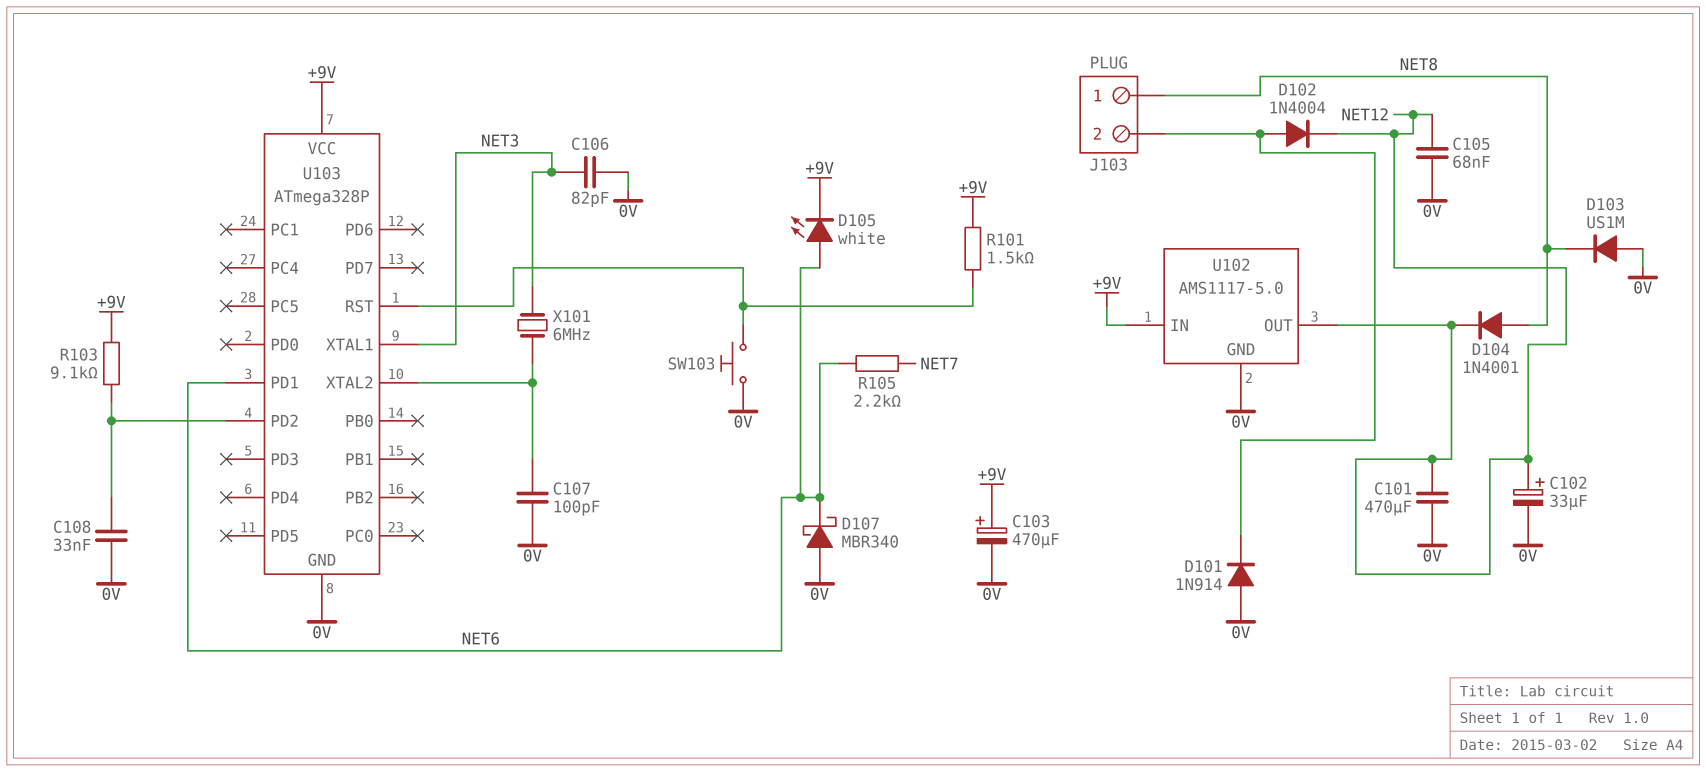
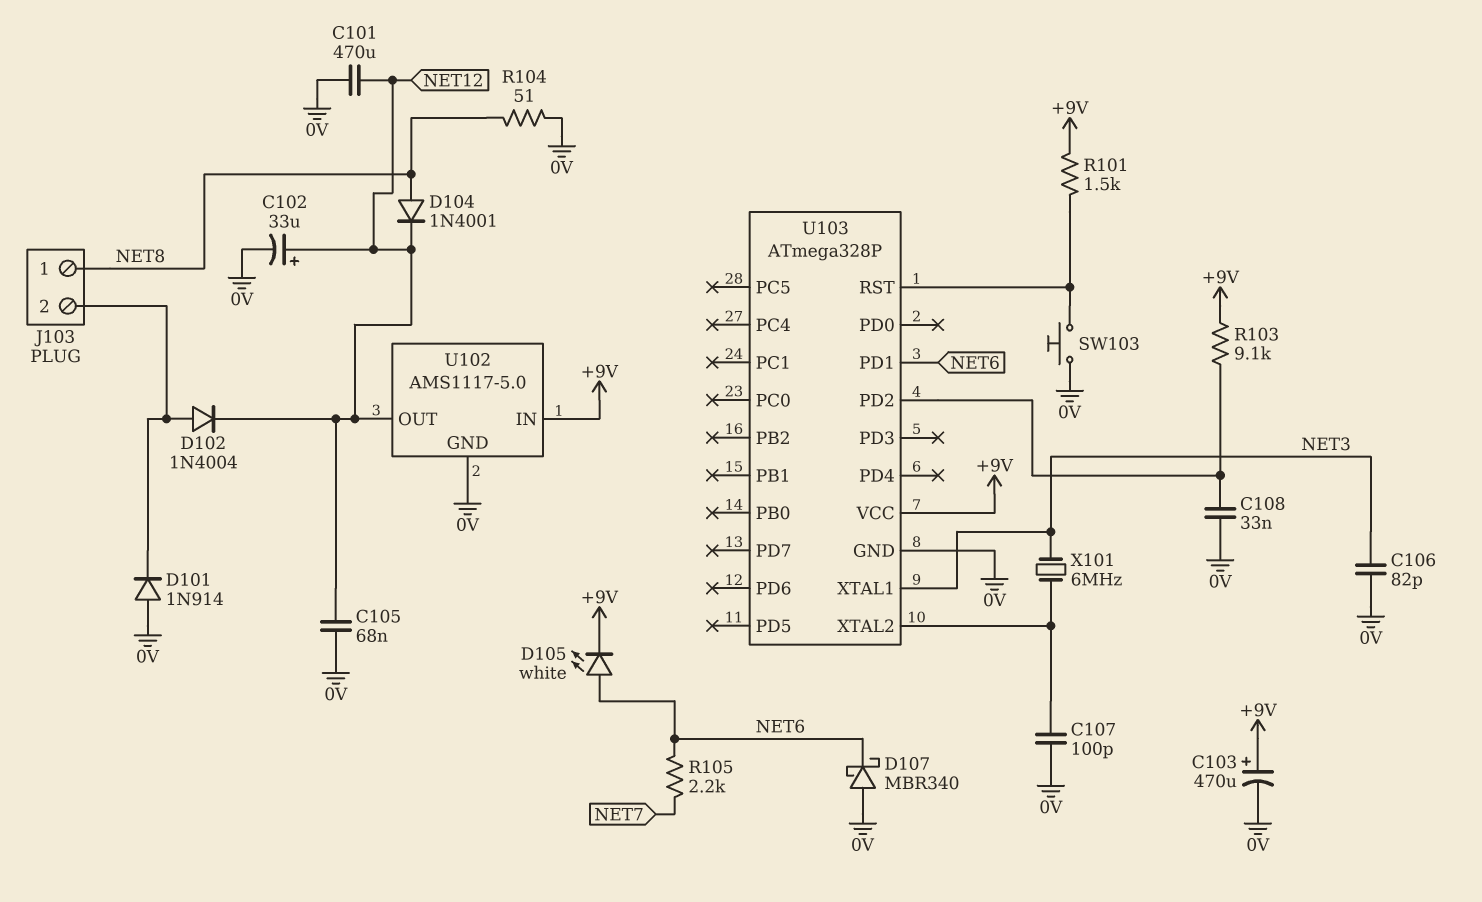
D103: diode US1M (A 0V, K NET8) -> none
R104: none -> 51 (0V, NET8)

